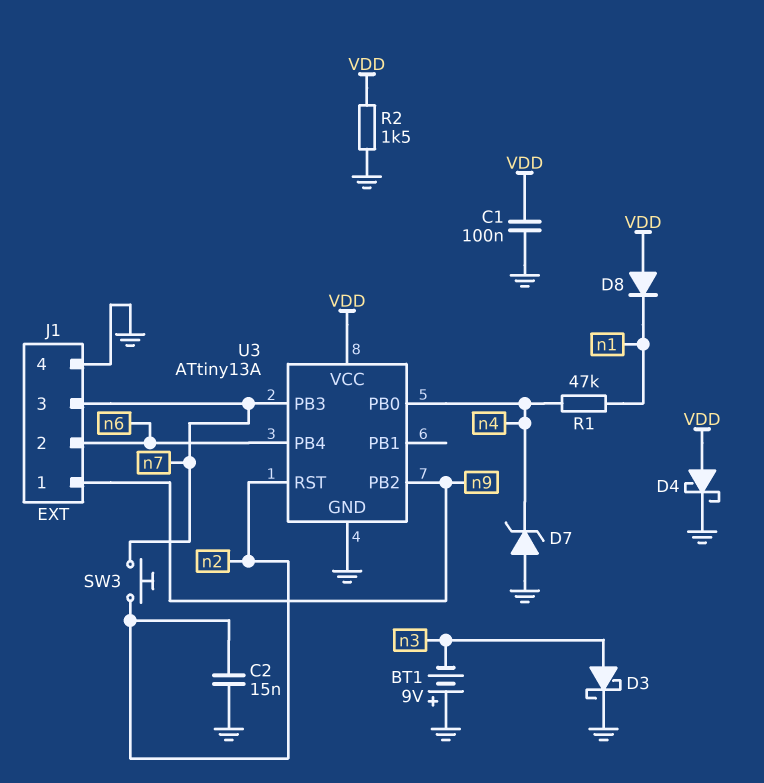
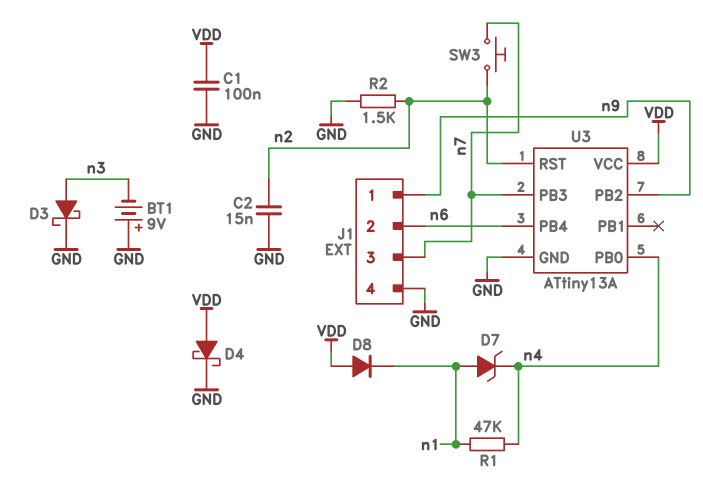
D7: zener (A GND, K n4) -> zener (A n1, K n4)
R2: 1.5k (GND, VDD) -> 1.5k (GND, n2)

